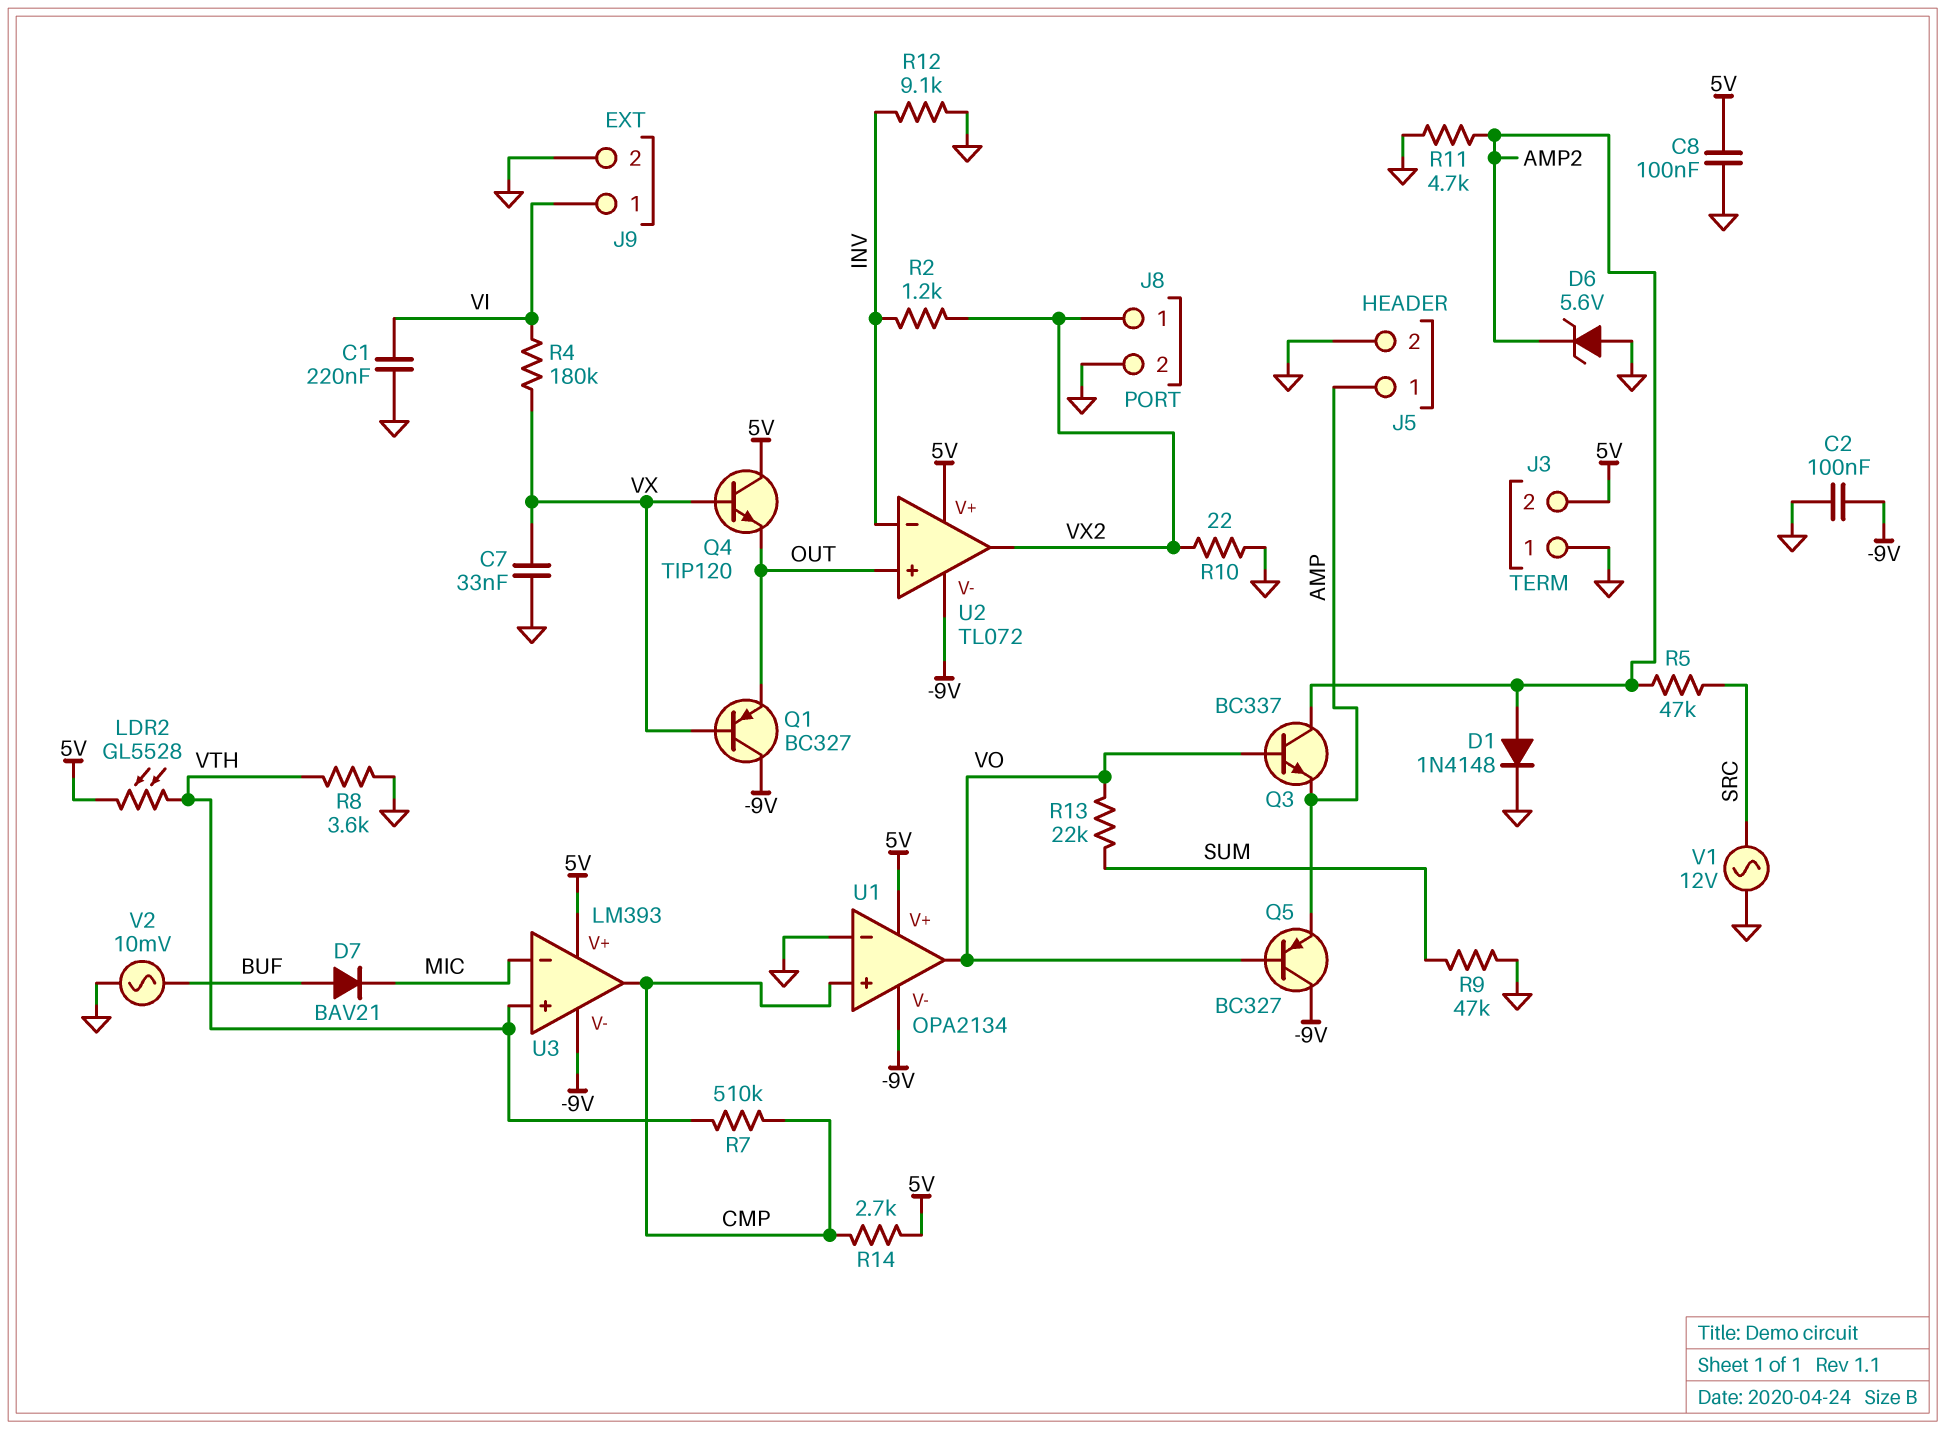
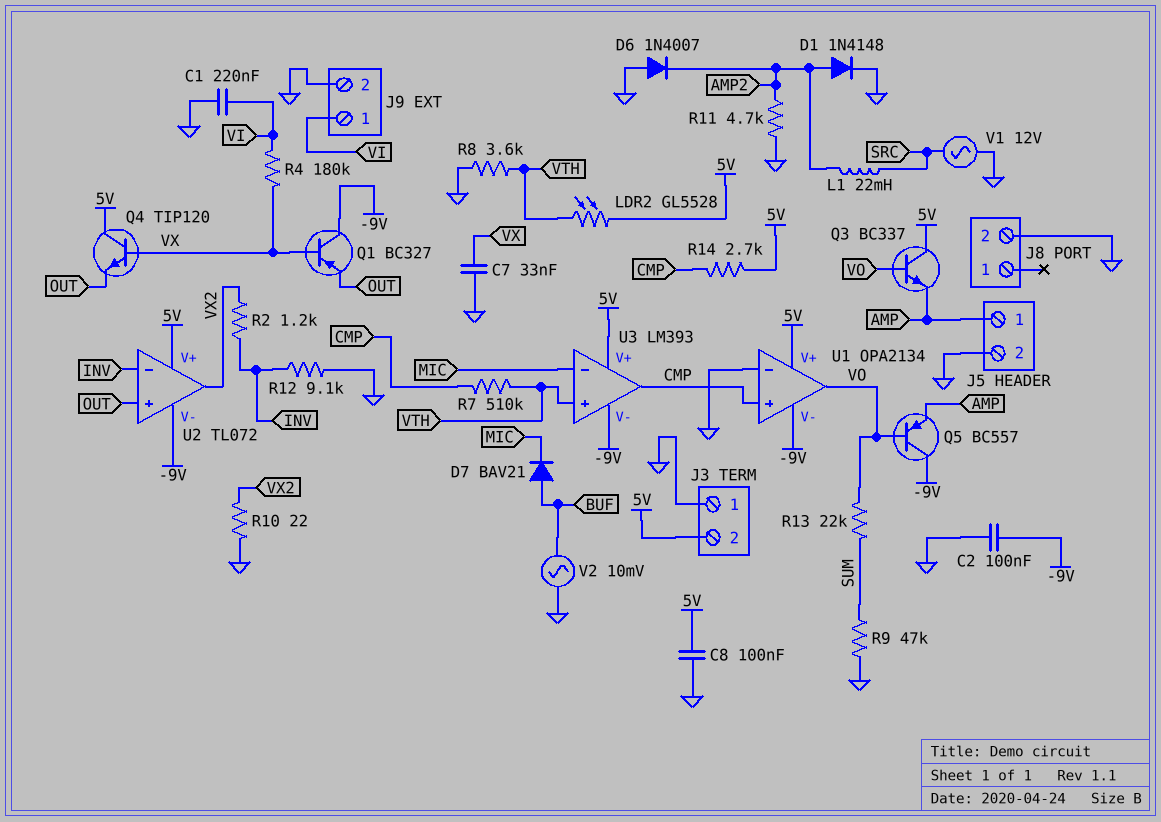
D6: zener 5.6V (A GND, K AMP2) -> diode 1N4007 (A GND, K AMP2)
J8 pin 1: VX2 -> none
L1: none -> 22mH (AMP2, SRC)
Q3: NPN BC337 (B VO, C AMP2, E AMP) -> NPN BC337 (B VO, C 5V, E AMP)
Q5: PNP BC327 (B VO, C -9V, E AMP) -> PNP BC557 (B VO, C -9V, E AMP)
R5: 47k (AMP2, SRC) -> none

